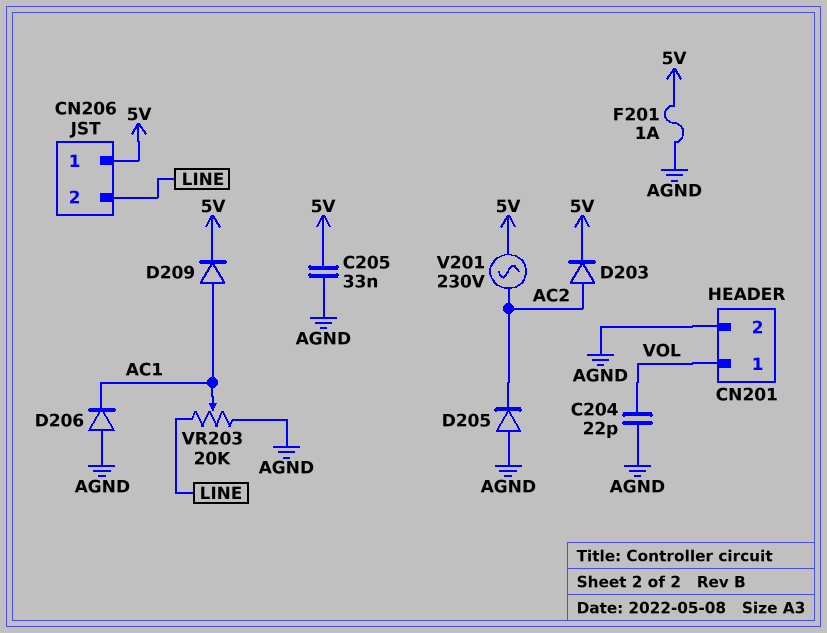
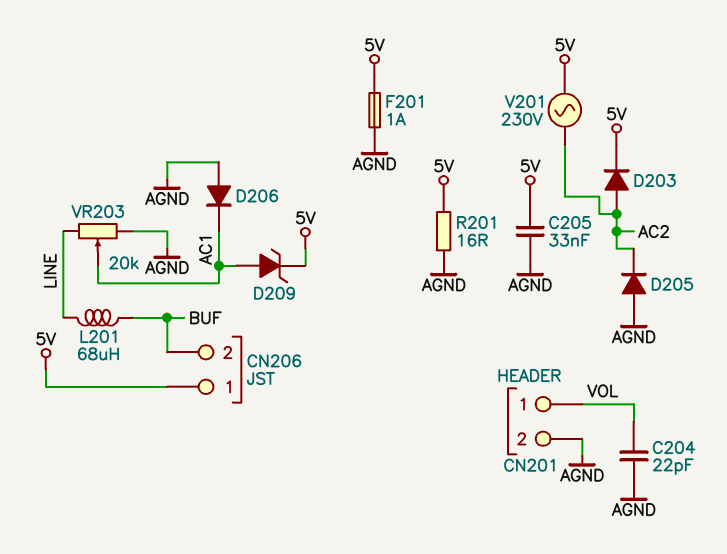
CN206 pin 2: LINE -> BUF
D209: diode (A AC1, K 5V) -> zener (A AC1, K 5V)
L201: none -> 68uH (BUF, LINE)
R201: none -> 16 (5V, AGND)

